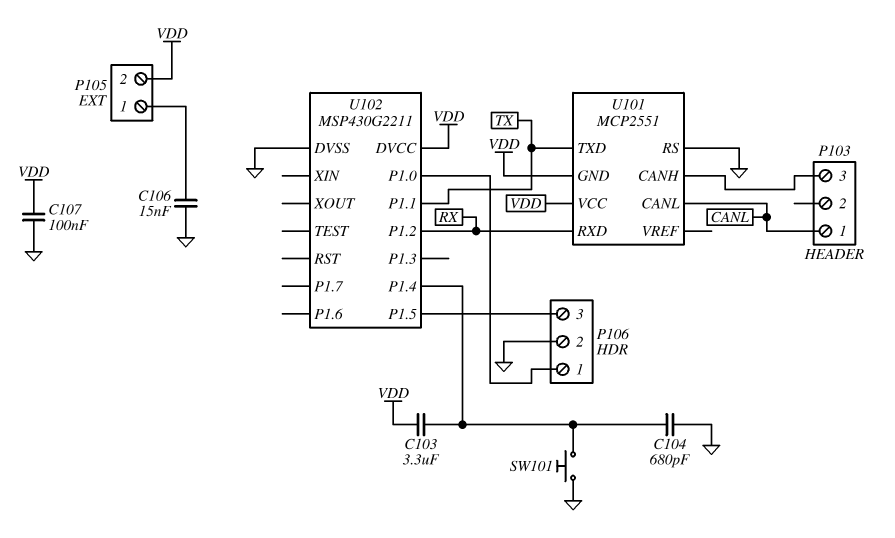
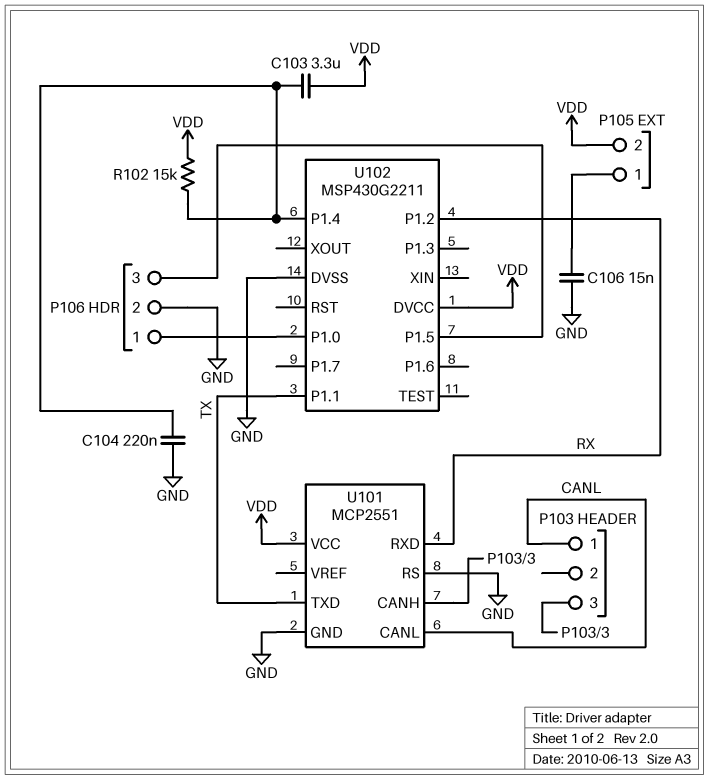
C104: 680pF (GND, U102/P1.4) -> 220nF (GND, U102/P1.4)
C107: 100nF (GND, VDD) -> none
R102: none -> 15k (U102/P1.4, VDD)
SW101: button (GND, U102/P1.4) -> none
U101 pin GND: VDD -> GND

